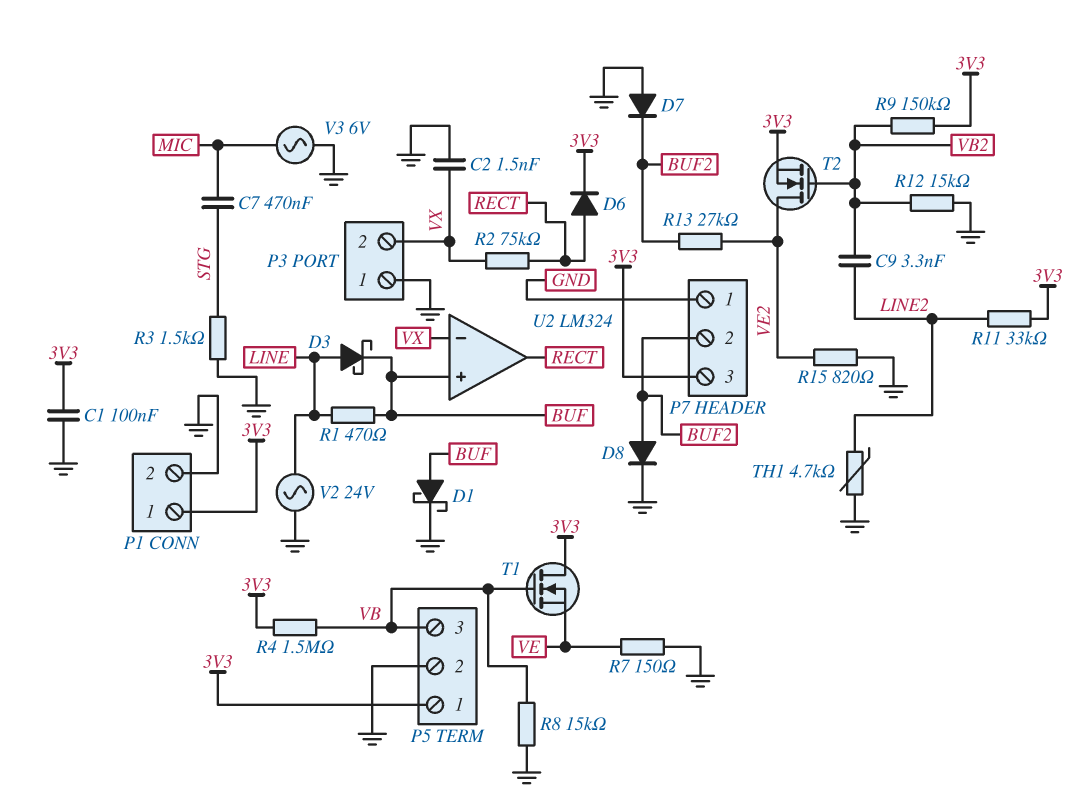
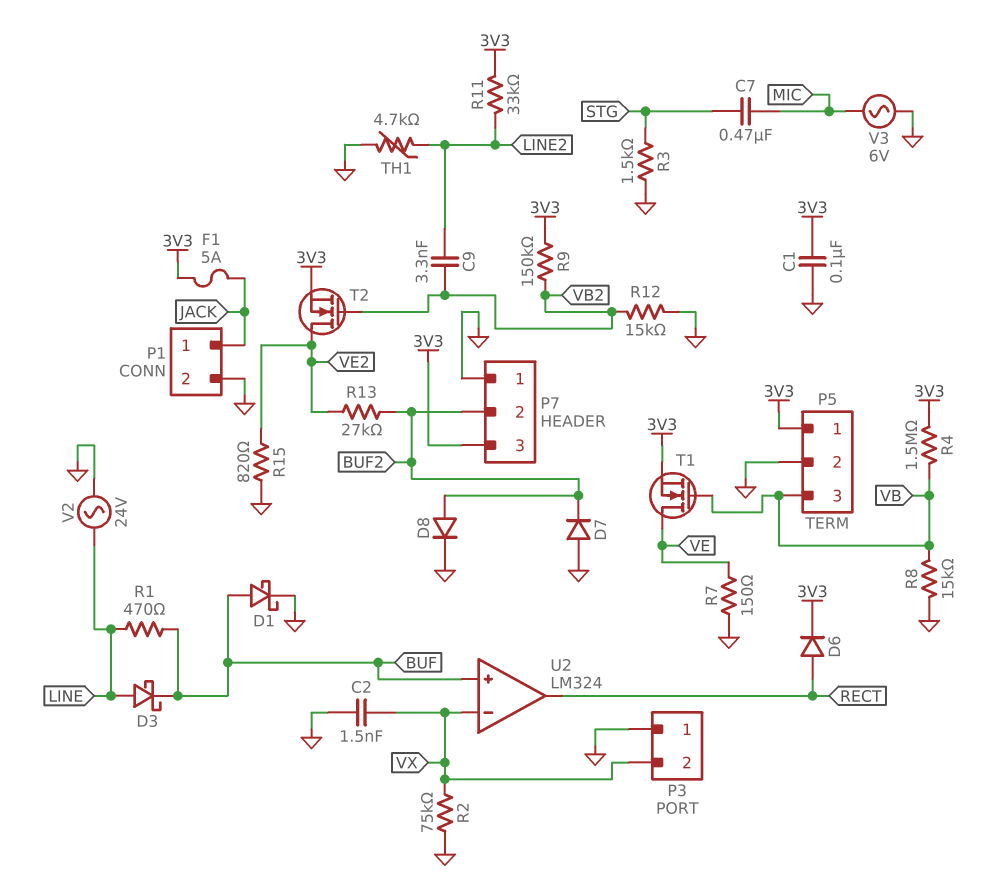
F1: none -> 5A (3V3, JACK)
P1 pin 1: 3V3 -> JACK
R2: 75k (RECT, VX) -> 75k (GND, VX)
T1: NMOS (G VB, D 3V3, S VE) -> NMOS (G VB, D VE, S 3V3)

